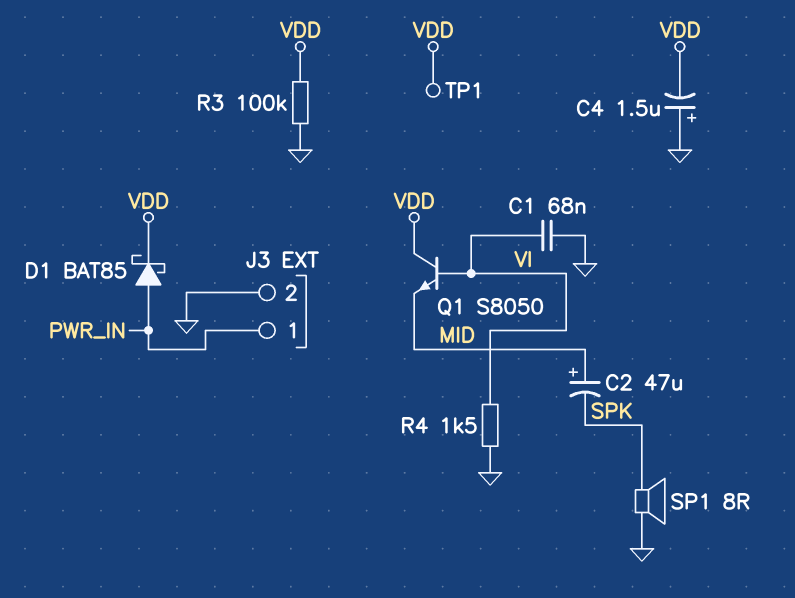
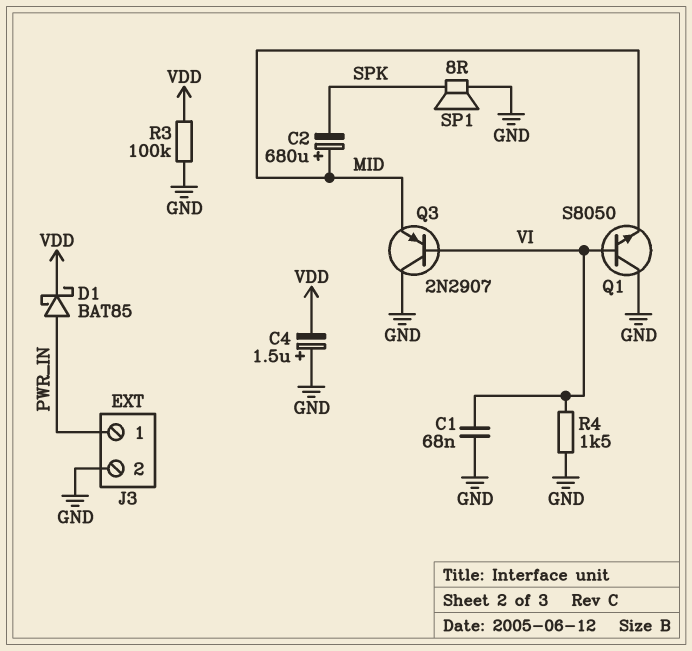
C2: 47uF (plus MID, minus SPK) -> 680uF (plus MID, minus SPK)
Q1: NPN S8050 (B VI, C VDD, E MID) -> NPN S8050 (B VI, C GND, E MID)
Q3: none -> PNP 2N2907 (B VI, C GND, E MID)
TP1: test point (VDD) -> none

